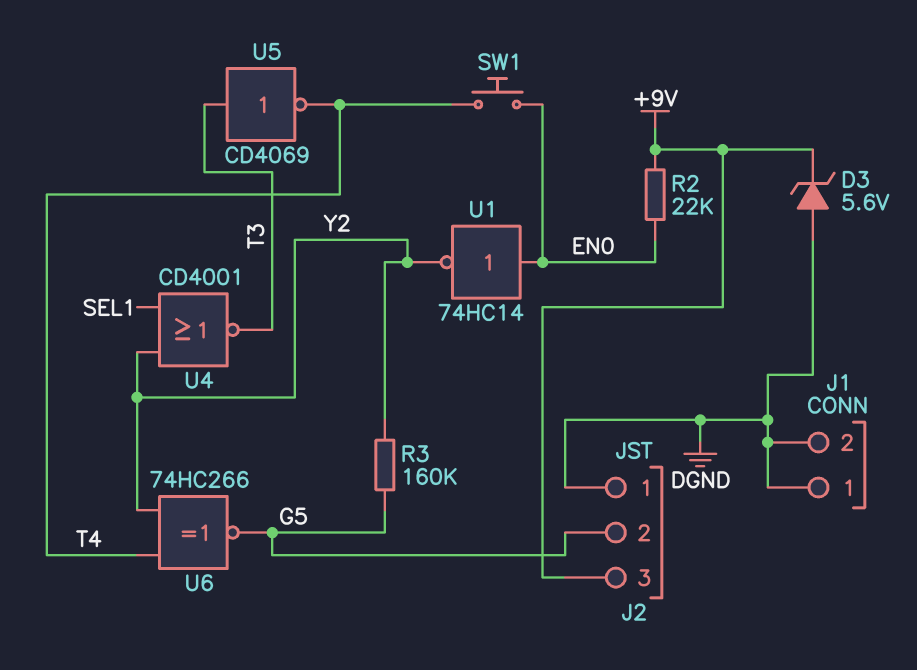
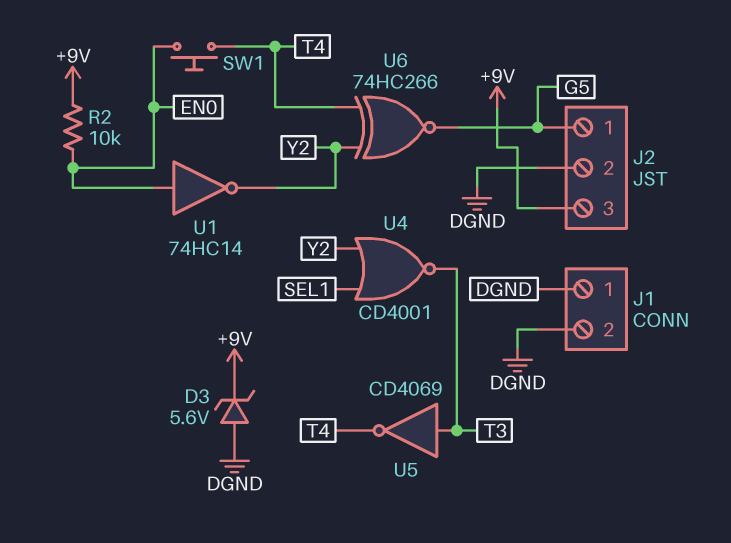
J2 pin 1: DGND -> G5
J2 pin 2: G5 -> DGND
R2: 22k (+9V, EN0) -> 10k (+9V, EN0)
R3: 160k (G5, Y2) -> none

